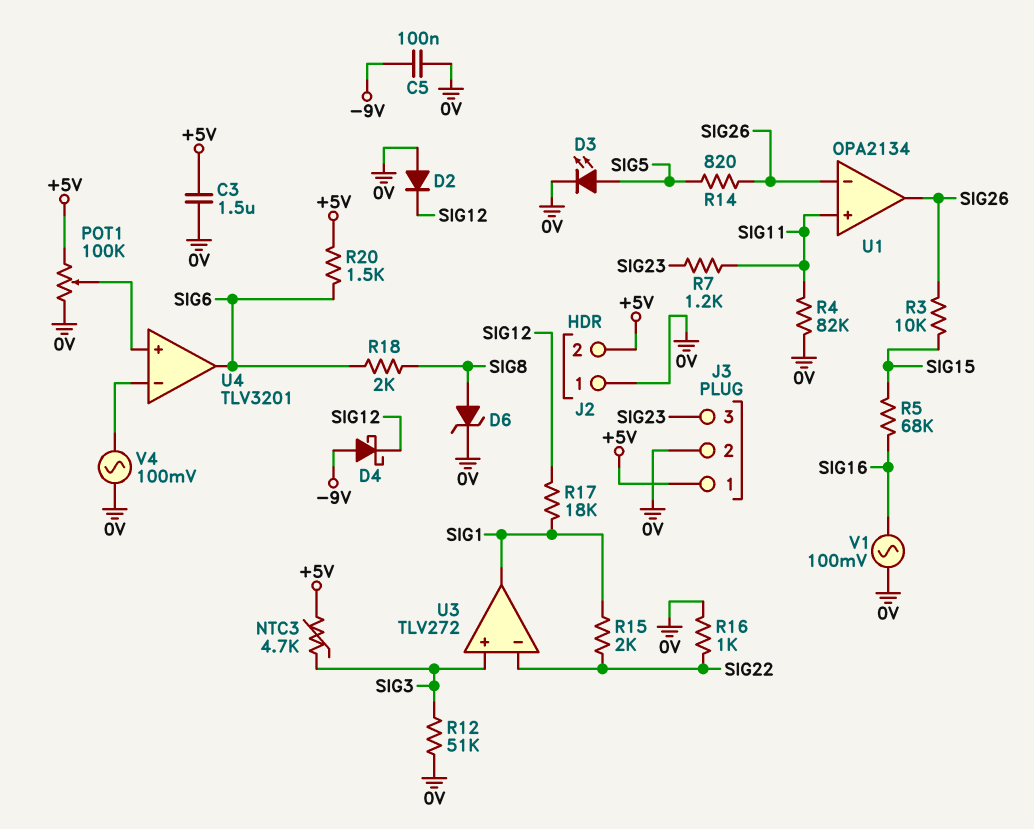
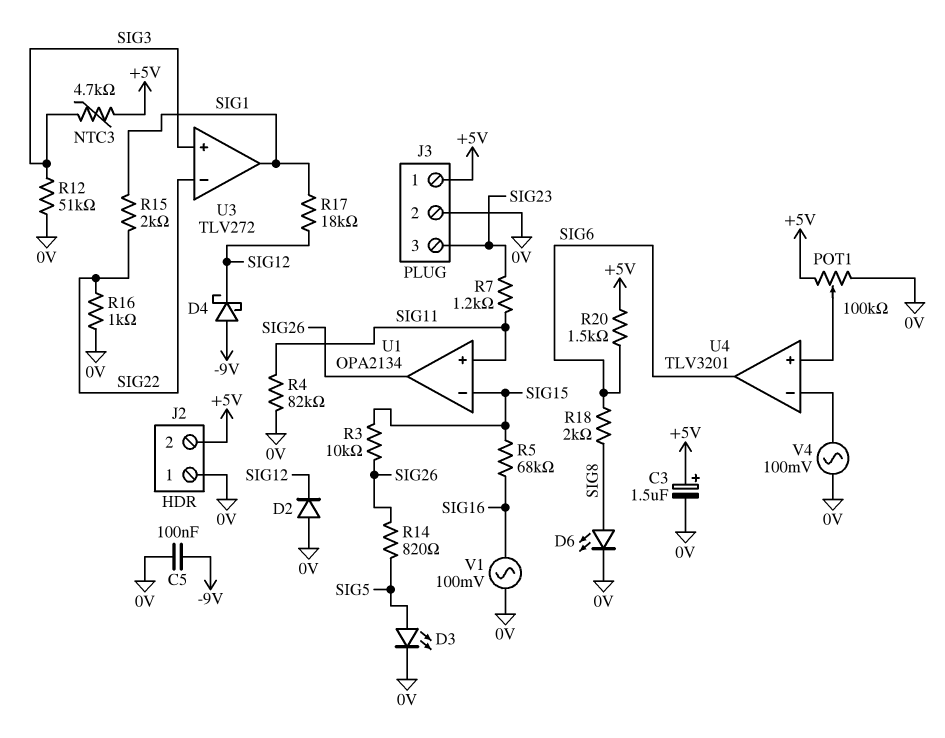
C3: 1.5uF (+5V, 0V) -> 1.5uF (plus +5V, minus 0V)
D6: zener (A SIG8, K 0V) -> LED (A SIG8, K 0V)
U1 pin in-: SIG26 -> SIG15

